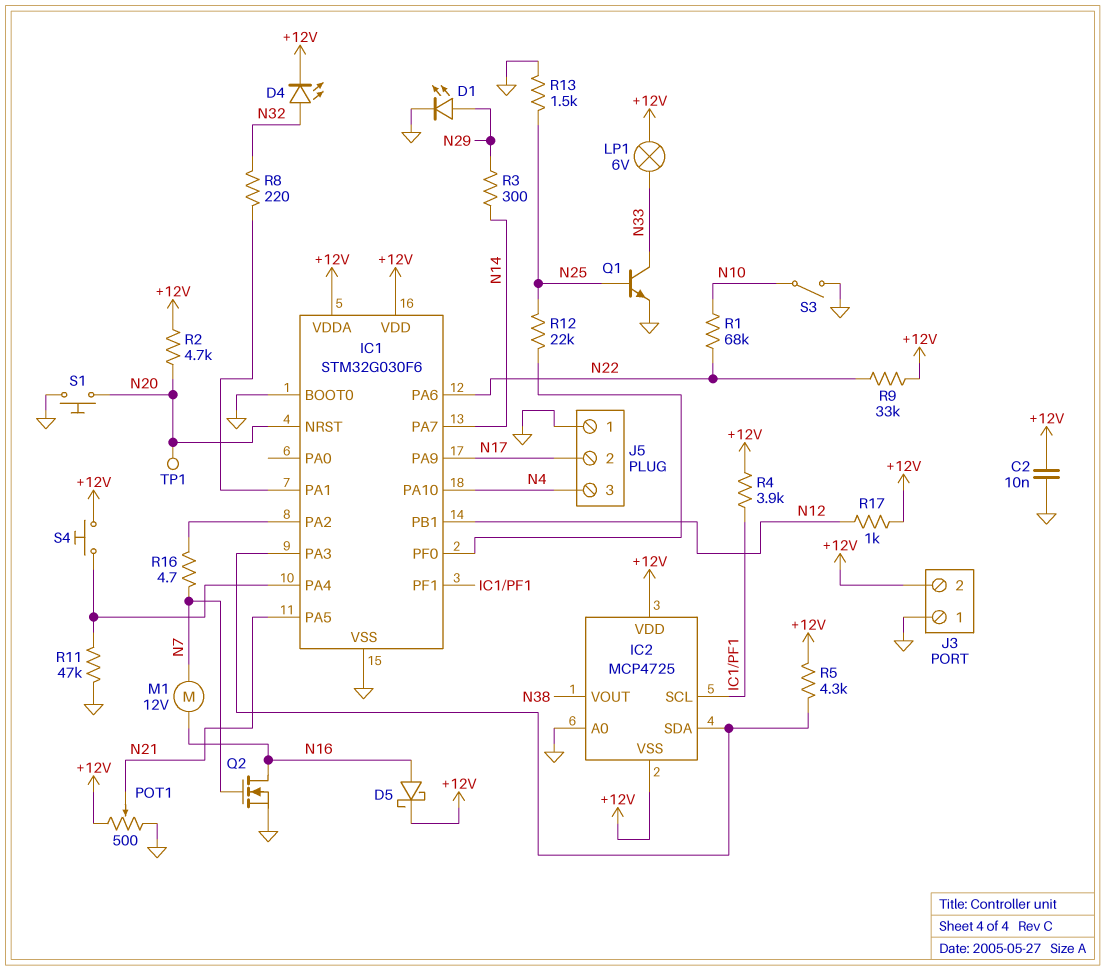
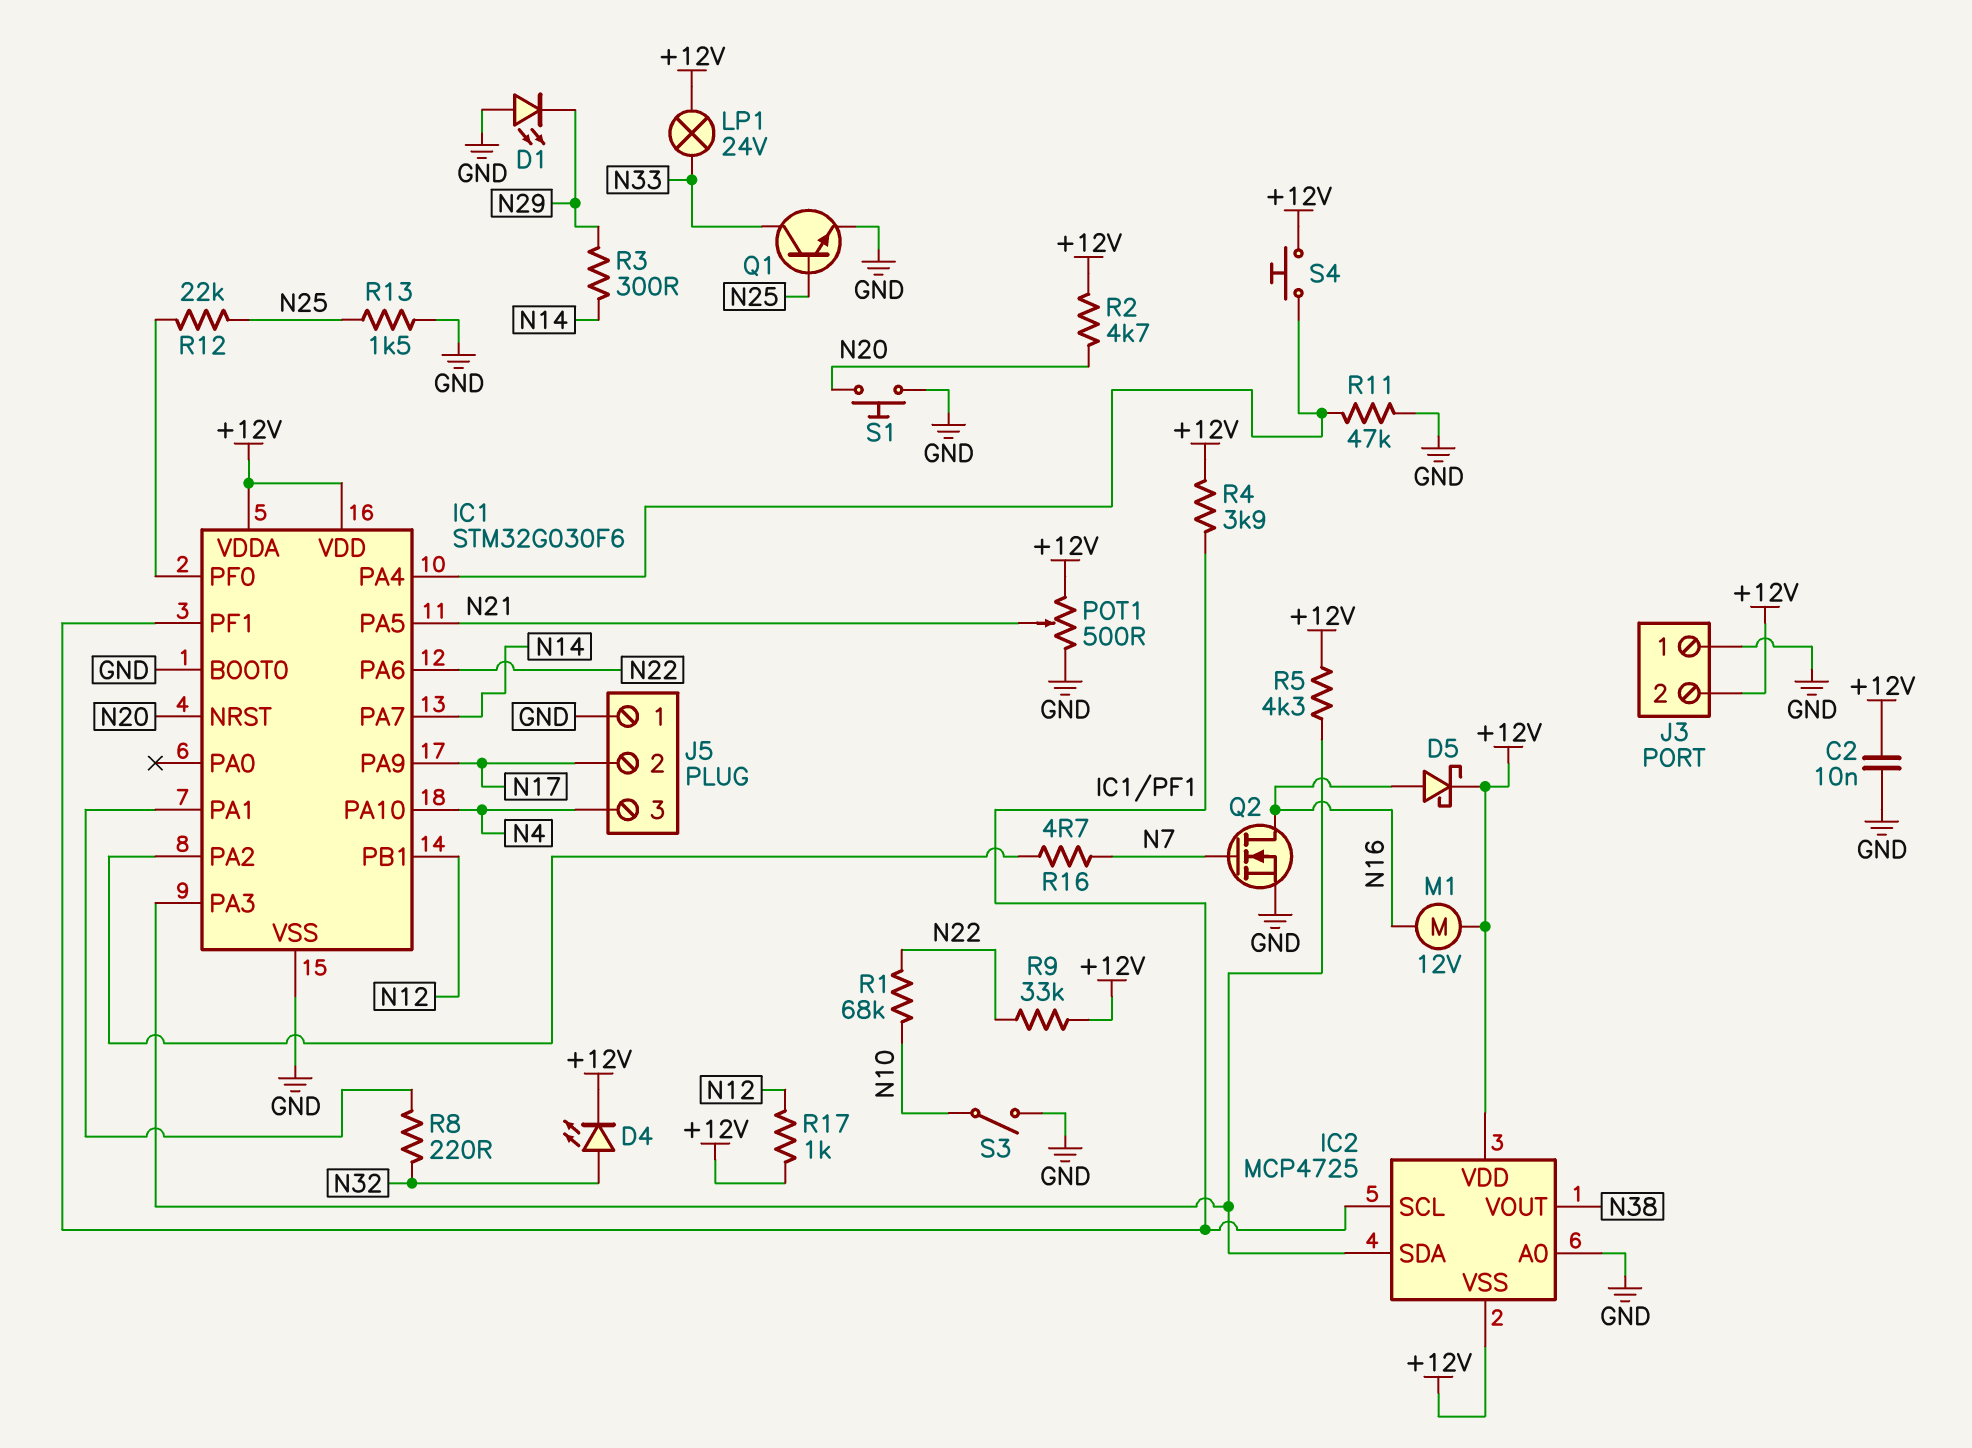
D1: LED (A N29, K GND) -> LED (A GND, K N29)
LP1: lamp 6V (+12V, N33) -> lamp 24V (+12V, N33)
M1: motor 12V (N7, N16) -> motor 12V (+12V, N16)
TP1: test point (N20) -> none

